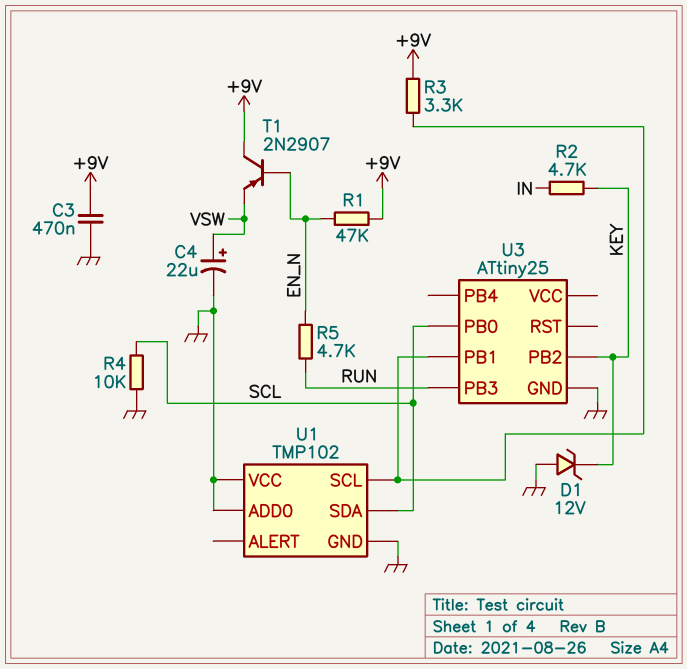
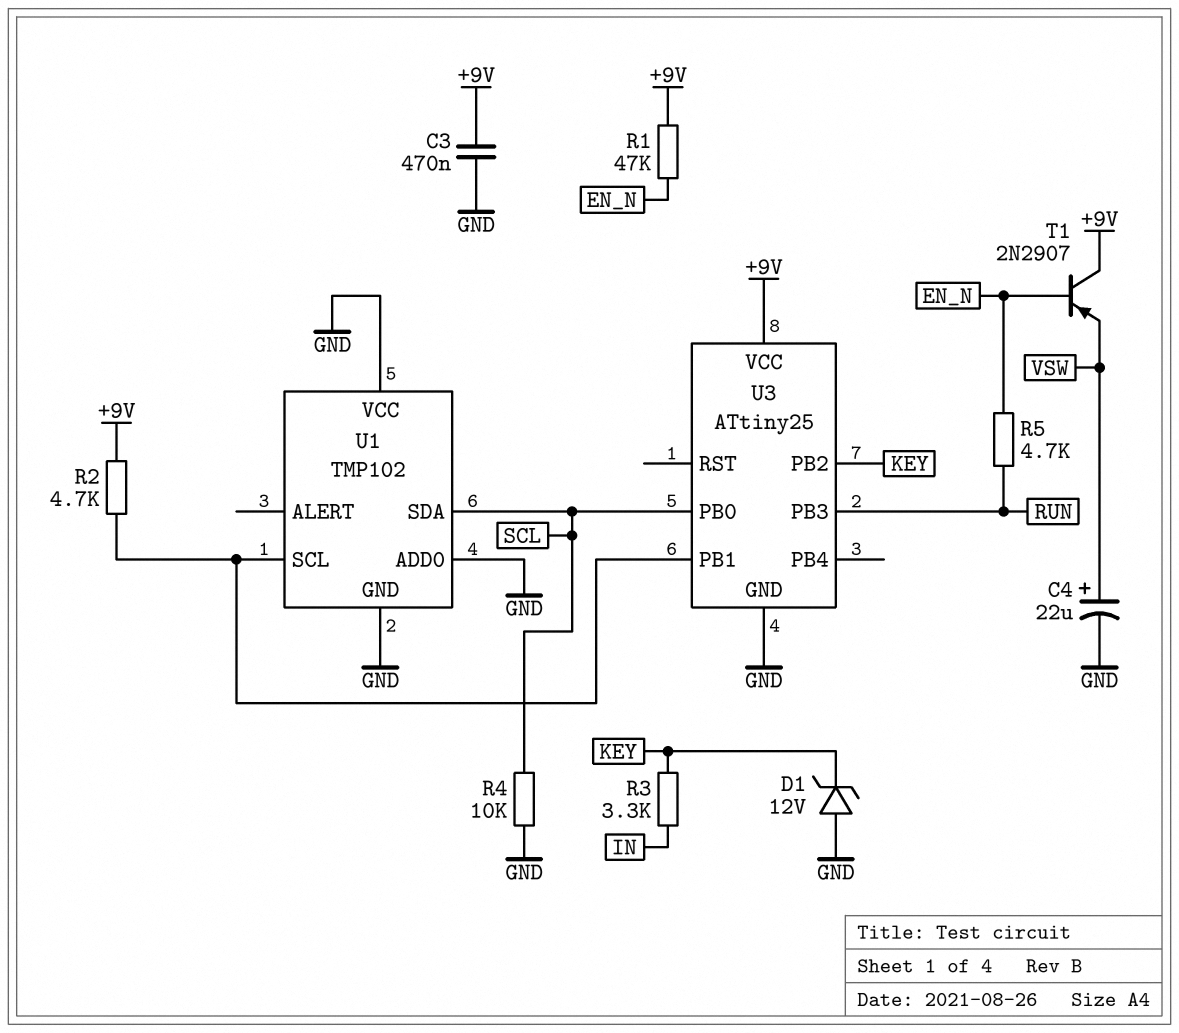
R2: 4.7k (IN, KEY) -> 4.7k (+9V, U1/SCL)
R3: 3.3k (+9V, U1/SCL) -> 3.3k (IN, KEY)
U3 pin VCC: none -> +9V

